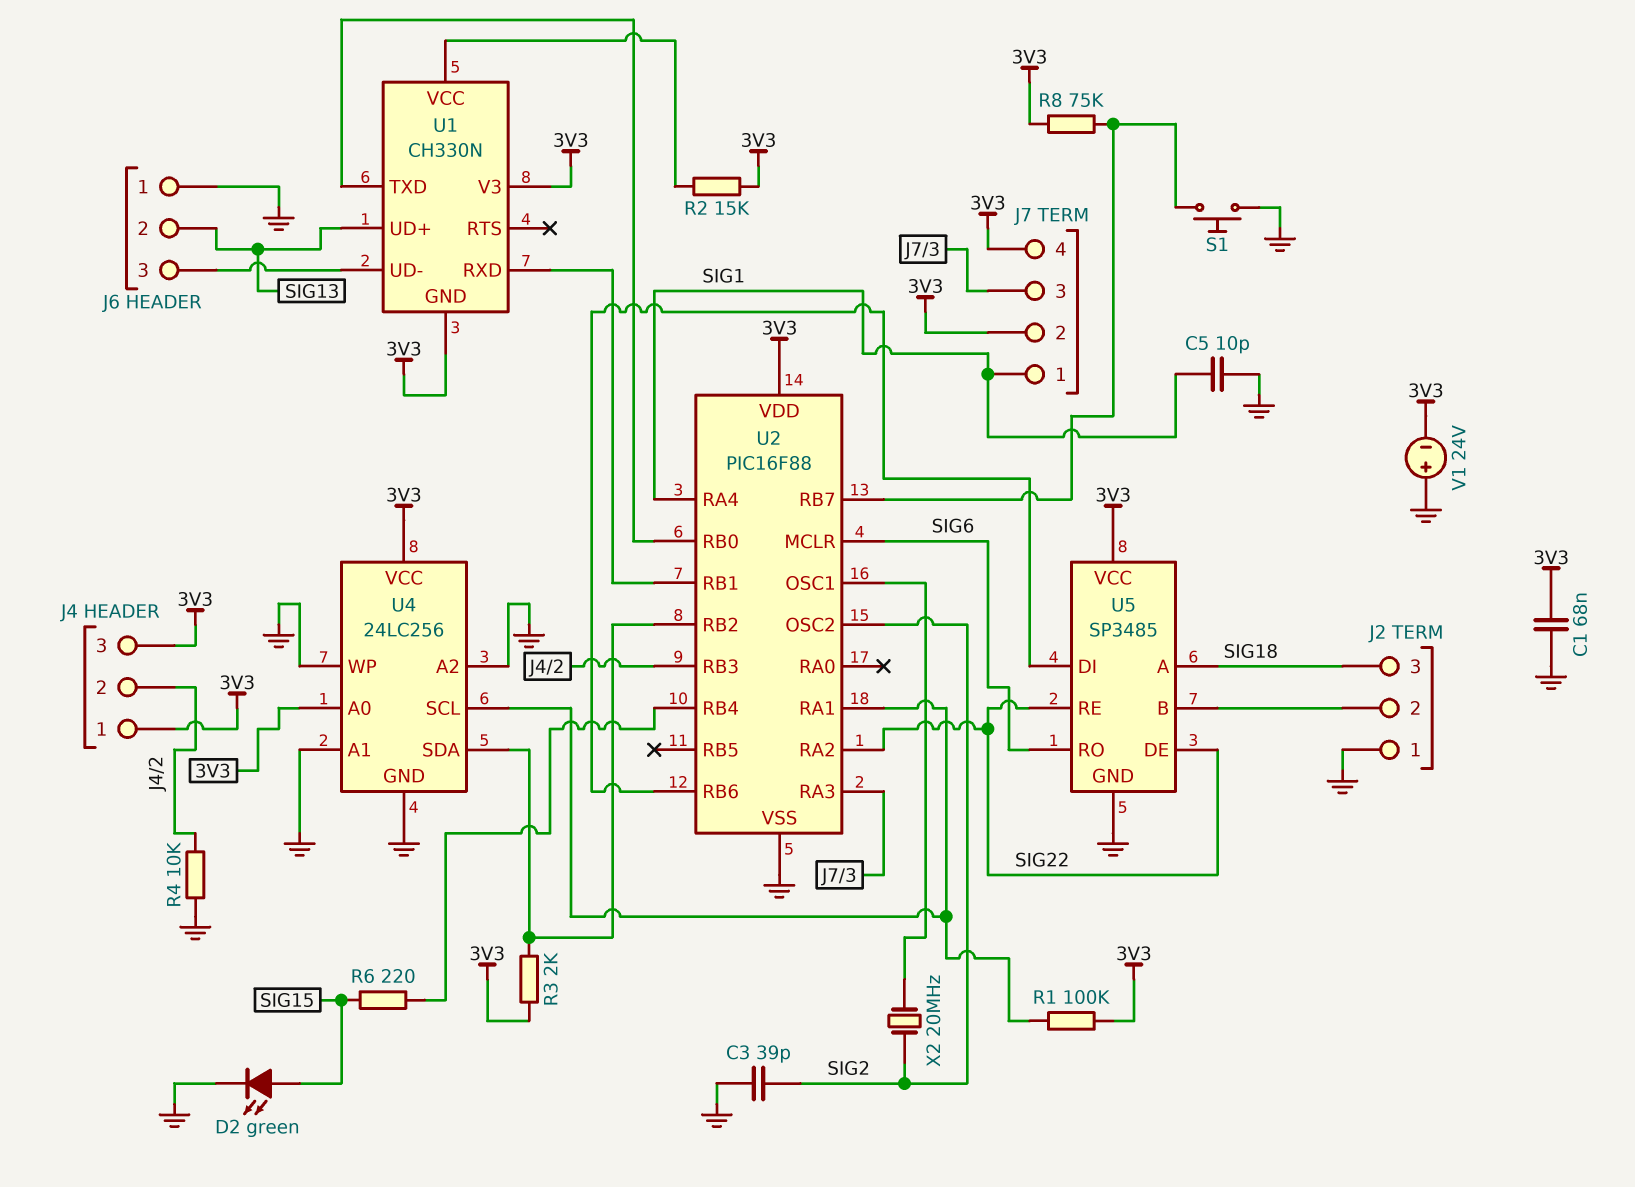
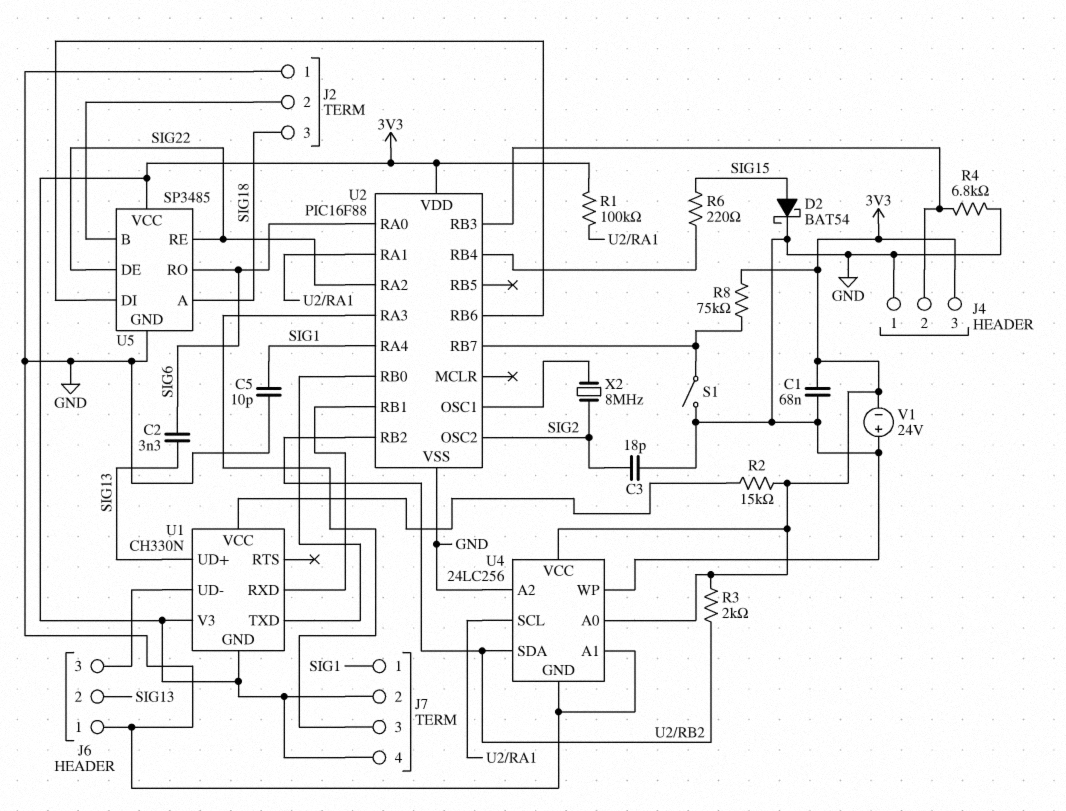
C2: none -> 3.3nF (SIG6, SIG13)
C3: 39pF (GND, SIG2) -> 18pF (GND, SIG2)
D2: LED green (A SIG15, K GND) -> schottky BAT54 (A SIG15, K GND)
J4 pin 1: 3V3 -> GND
R4: 10k (GND, J4/2) -> 6.8k (GND, J4/2)
S1: button (GND, U2/RB7) -> switch (GND, U2/RB7)
U2 pin MCLR: SIG6 -> none
U2 pin RA0: none -> SIG6
X2: 20MHz (SIG2, U2/OSC1) -> 8MHz (SIG2, U2/OSC1)

